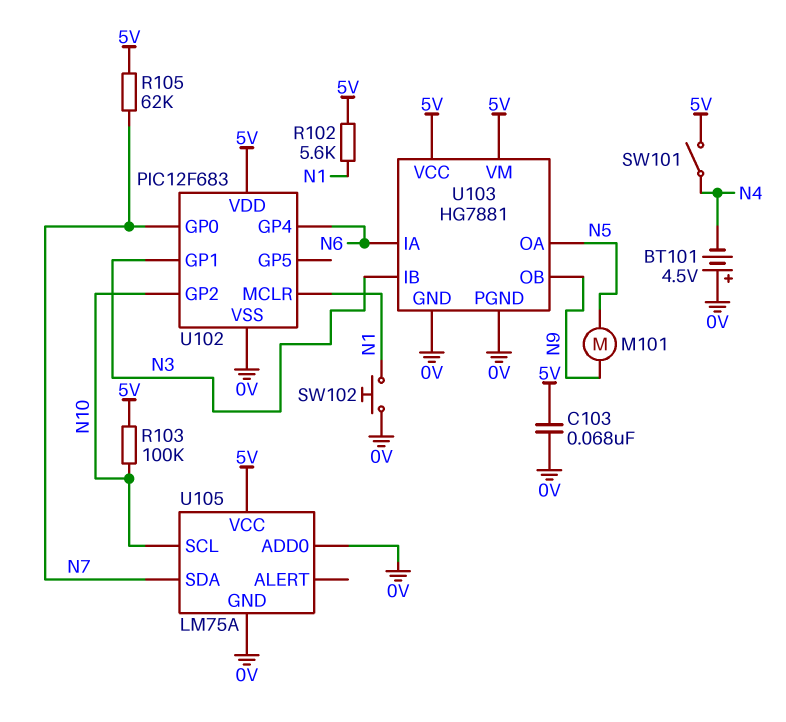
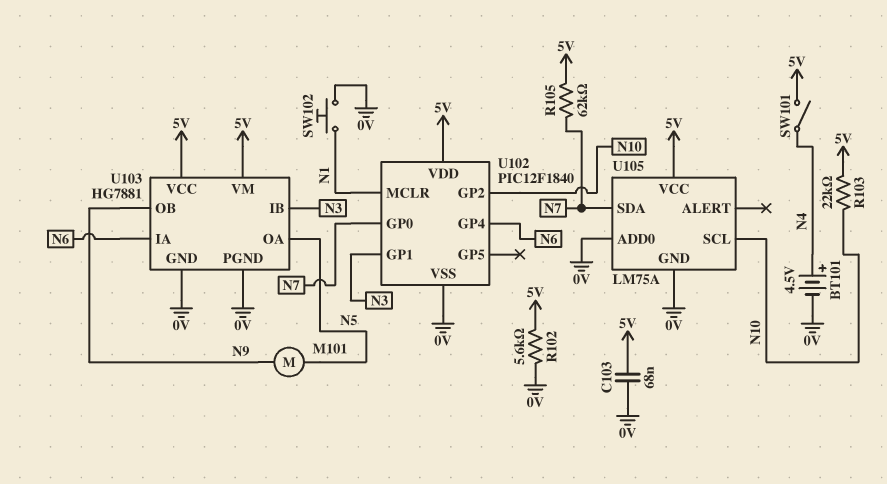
BT101: 4.5V (plus 0V, minus N4) -> 4.5V (plus N4, minus 0V)
R102: 5.6k (5V, N1) -> 5.6k (0V, 5V)
R103: 100k (5V, N10) -> 22k (5V, N10)
U102: PIC12F683 -> PIC12F1840

